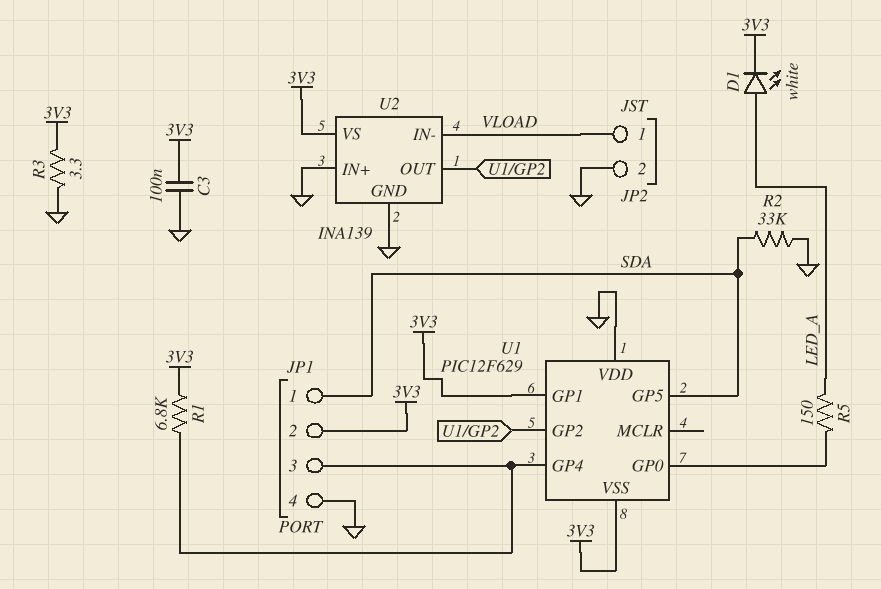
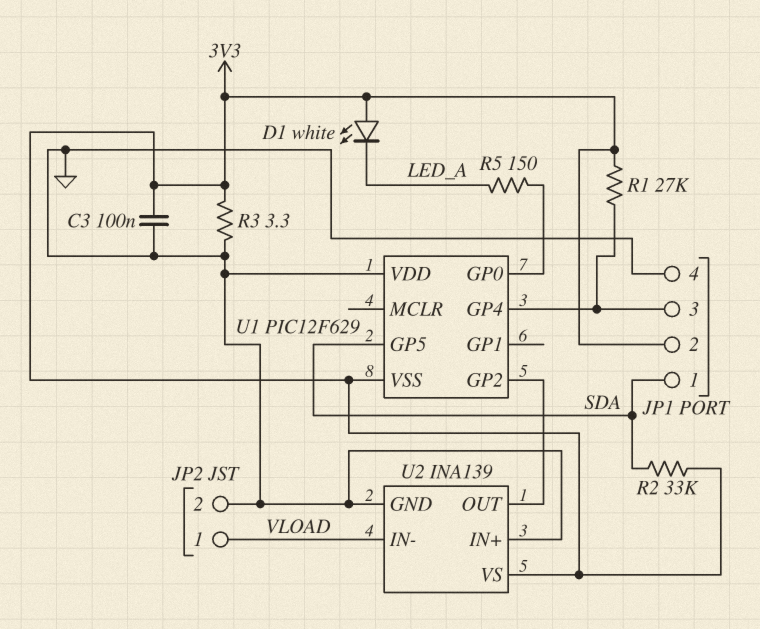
D1: LED white (A LED_A, K 3V3) -> LED white (A 3V3, K LED_A)
R1: 6.8k (3V3, JP1/3) -> 27k (3V3, JP1/3)
R2: 33k (GND, SDA) -> 33k (3V3, SDA)
U1 pin GP1: 3V3 -> none

